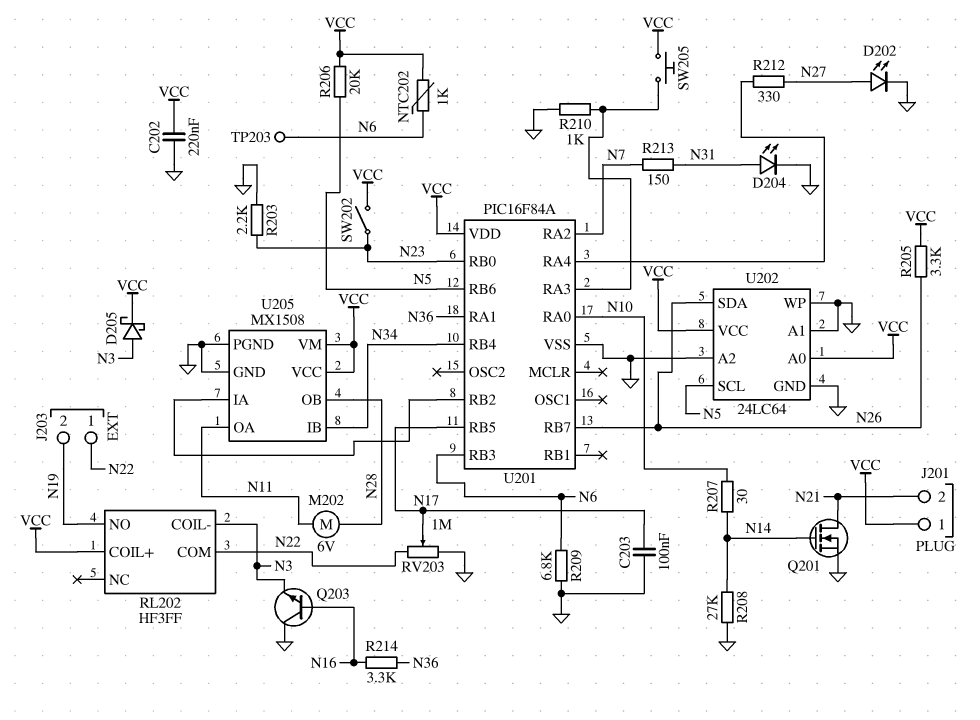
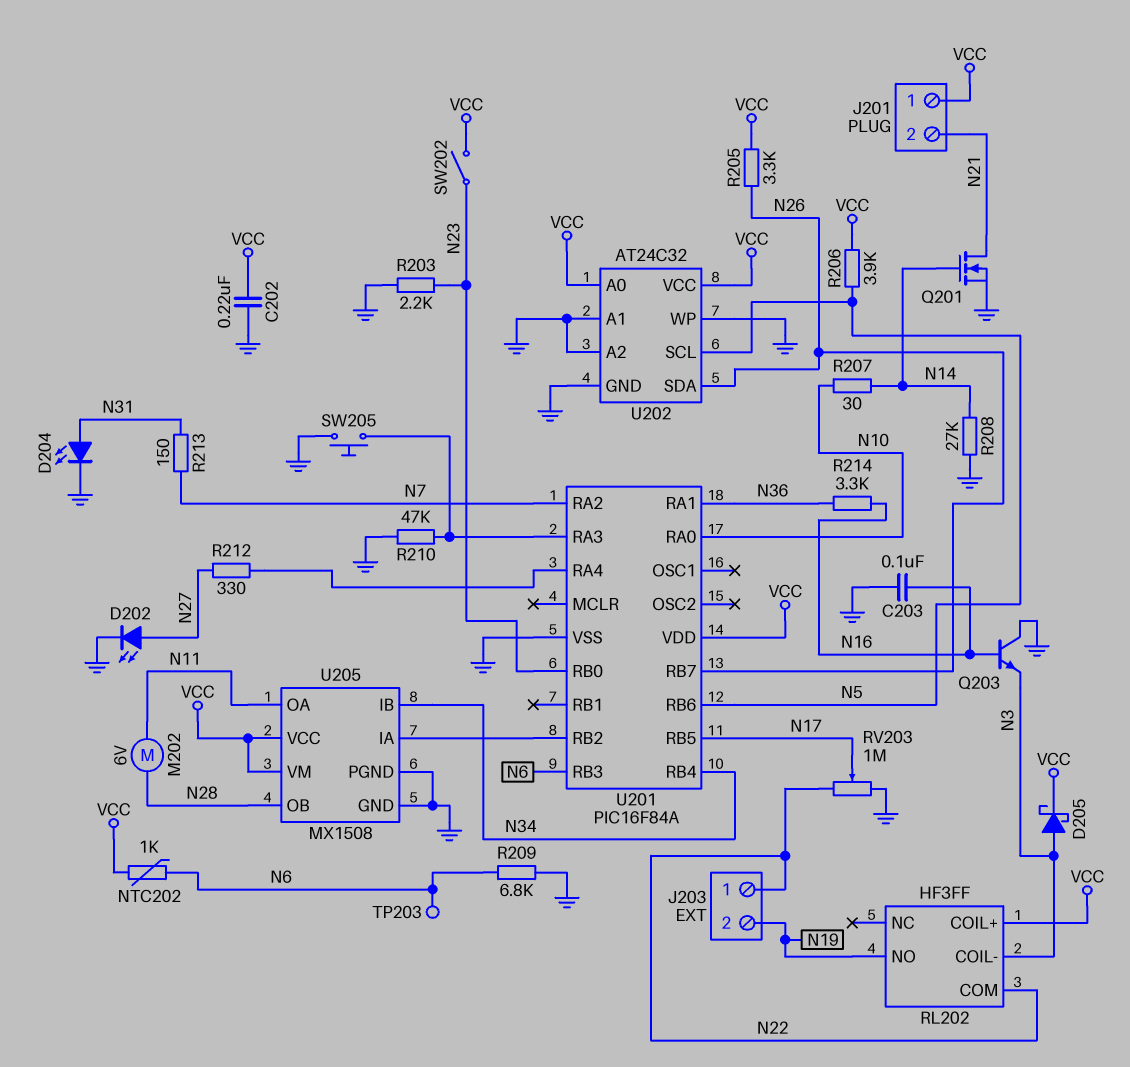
C203: 100nF (GND, N17) -> 100nF (GND, N16)
R206: 20k (N5, VCC) -> 3.9k (N5, VCC)
R210: 1k (GND, U201/RA3) -> 47k (GND, U201/RA3)
SW205: button (U201/RA3, VCC) -> button (GND, U201/RA3)
U202: 24LC64 -> AT24C32

